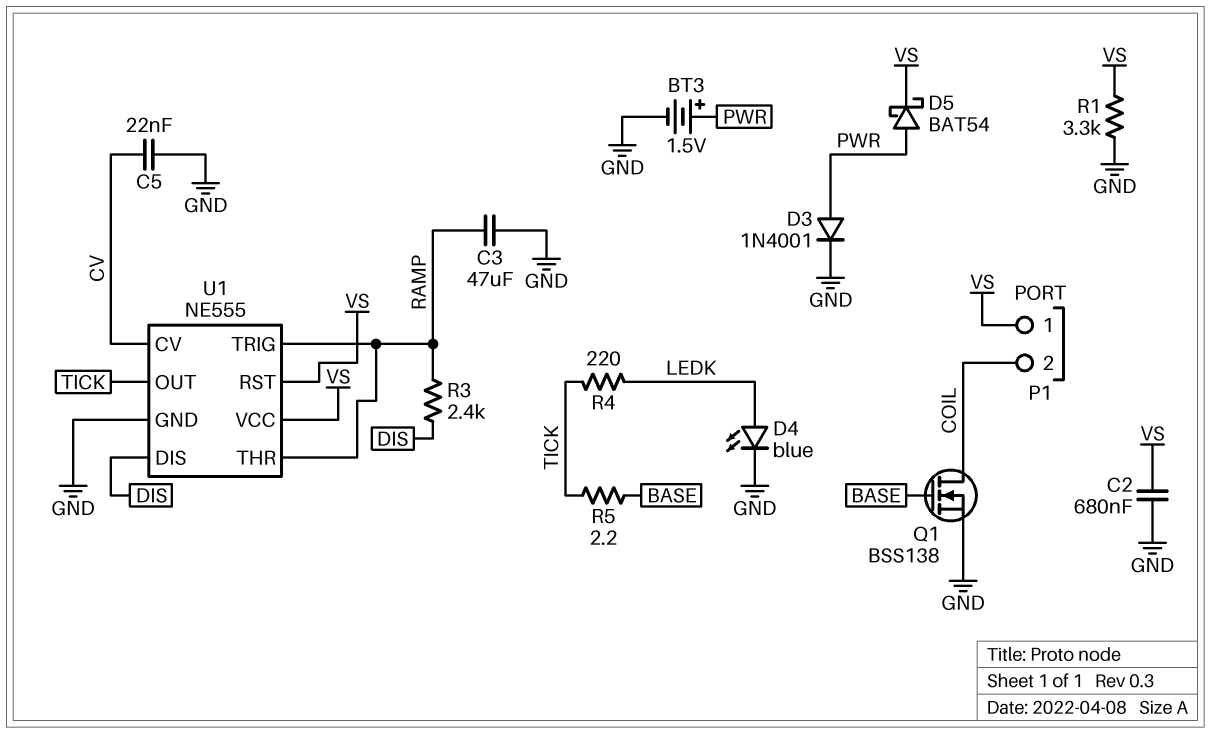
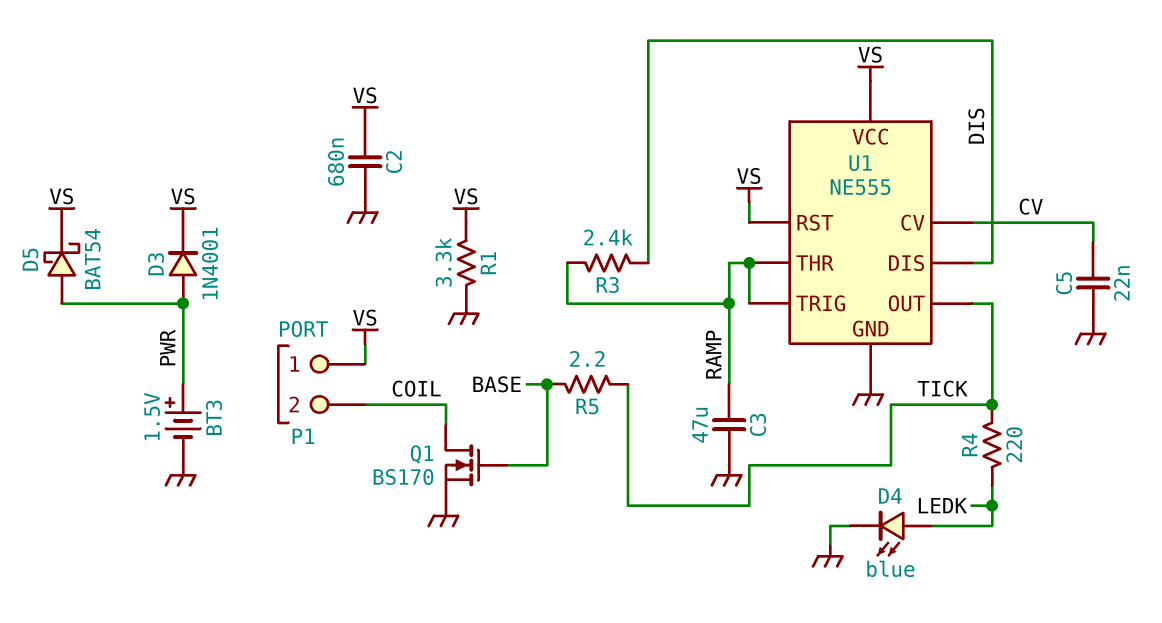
D3: diode 1N4001 (A PWR, K GND) -> diode 1N4001 (A PWR, K VS)
Q1: NMOS BSS138 (G BASE, D COIL, S GND) -> NMOS BS170 (G BASE, D COIL, S GND)

